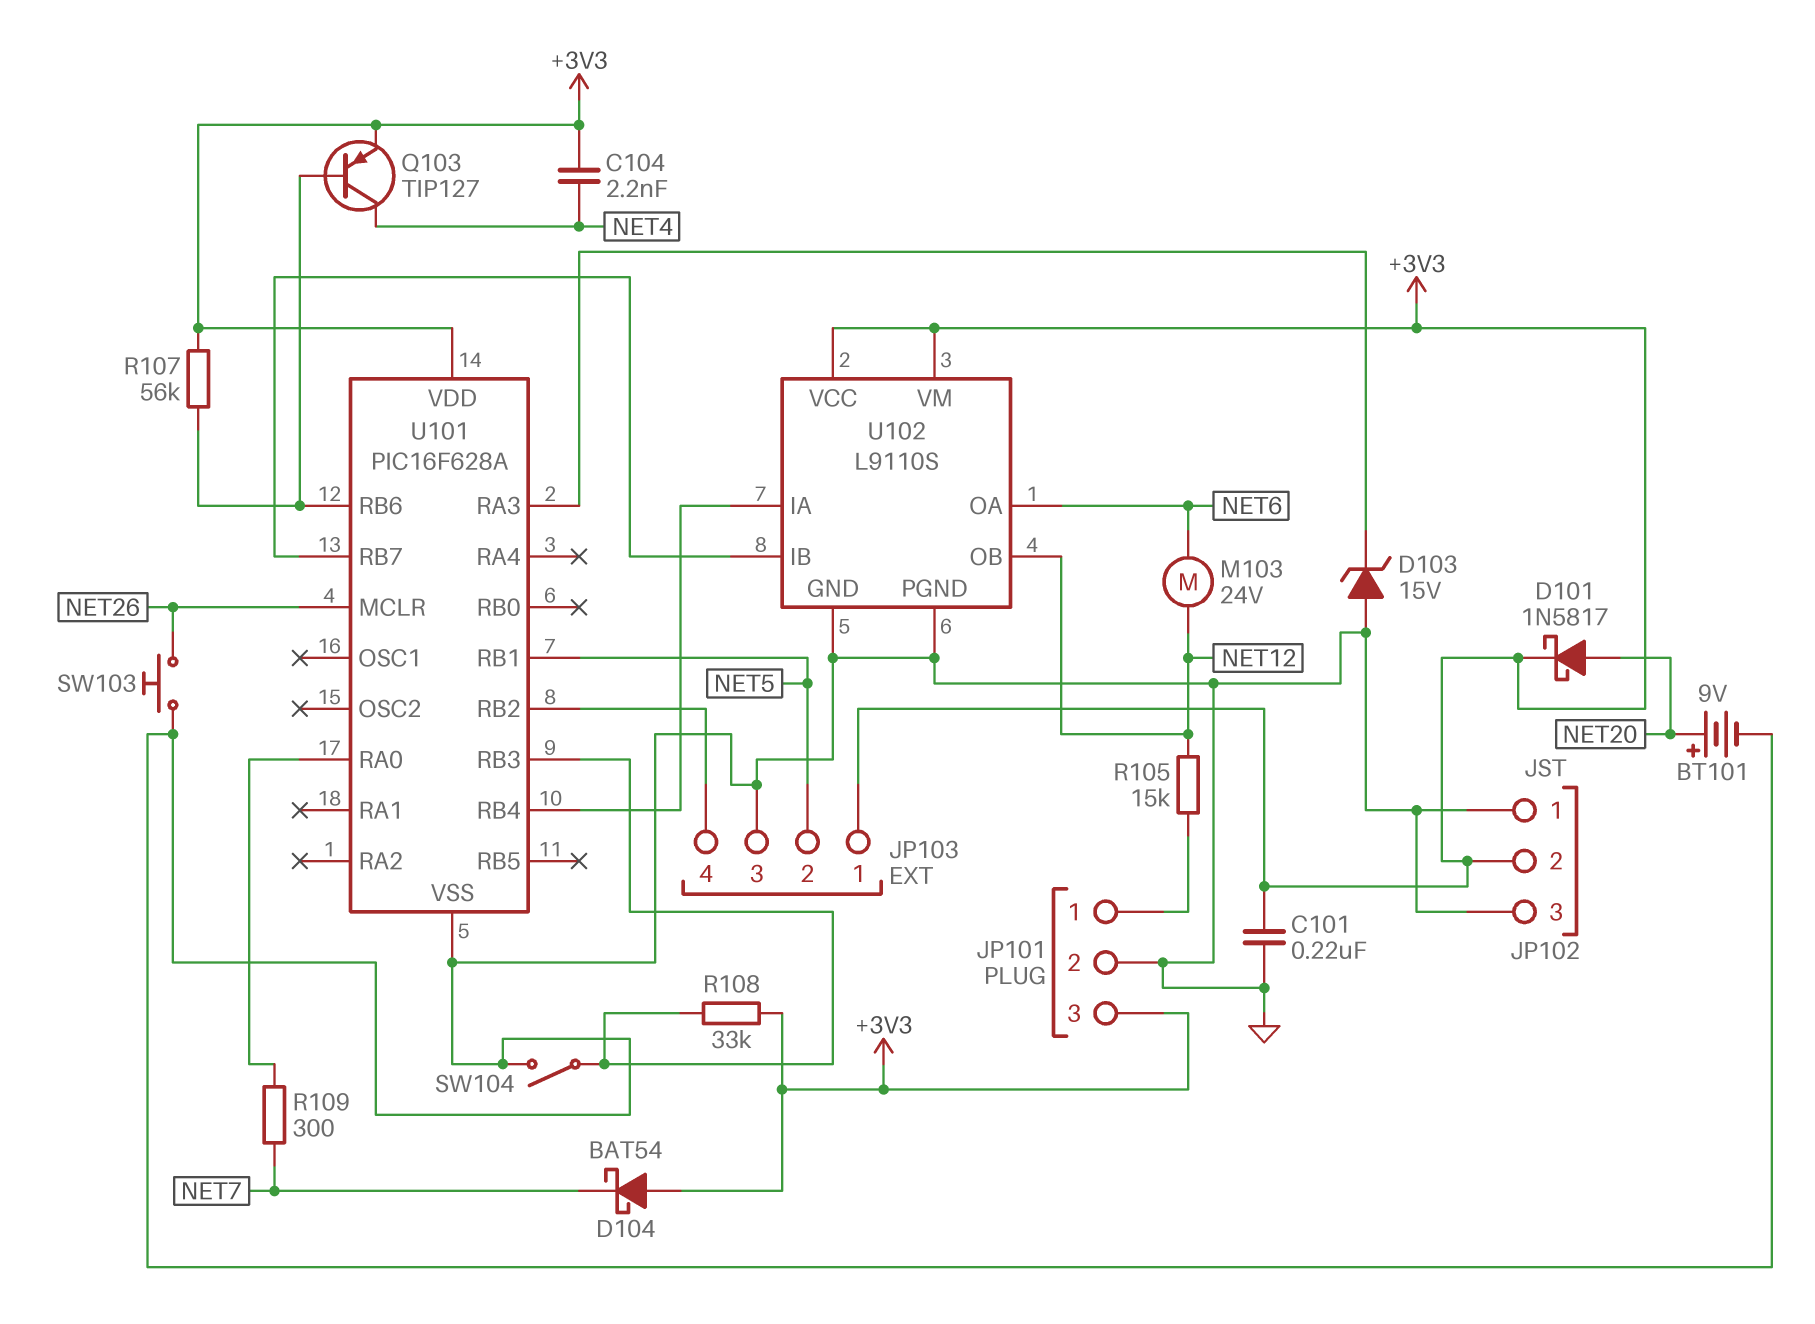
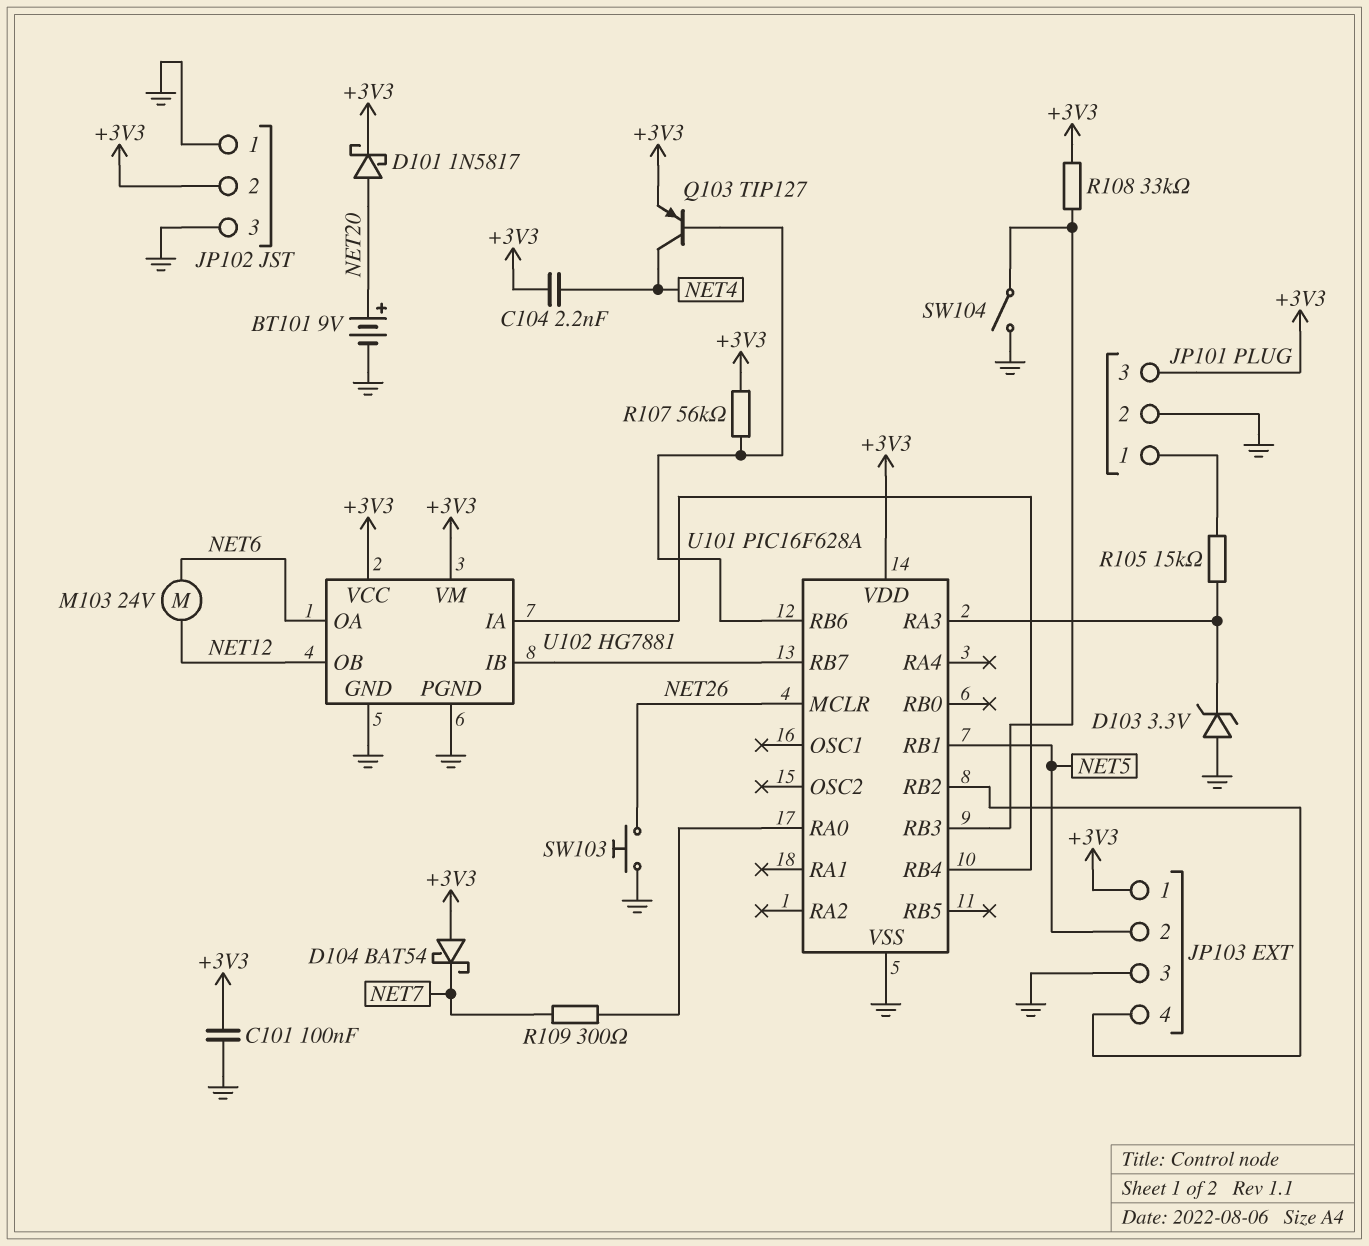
C101: 220nF (+3V3, GND) -> 100nF (+3V3, GND)
D103: zener 15V (A GND, K U101/RA3) -> zener 3.3V (A GND, K U101/RA3)
R105: 15k (JP101/1, NET12) -> 15k (JP101/1, U101/RA3)
U102: L9110S -> HG7881

